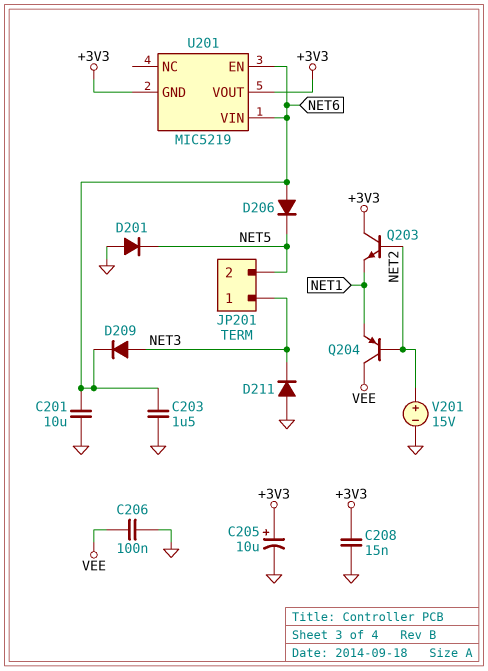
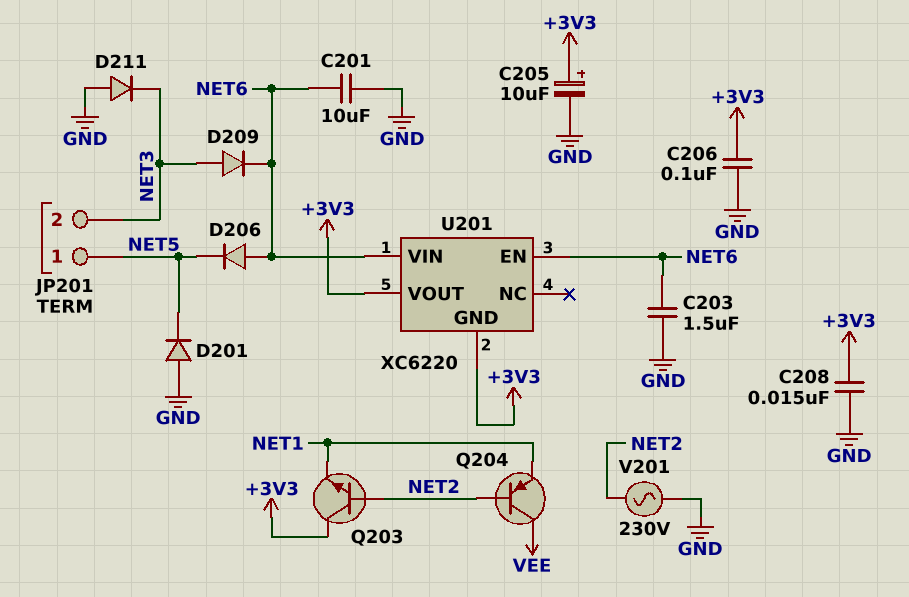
C206: 100nF (GND, VEE) -> 100nF (+3V3, GND)
JP201 pin 1: NET3 -> NET5
JP201 pin 2: NET5 -> NET3
U201: MIC5219 -> XC6220
V201: 15V (plus NET2, minus GND) -> AC 230V (GND, NET2)

